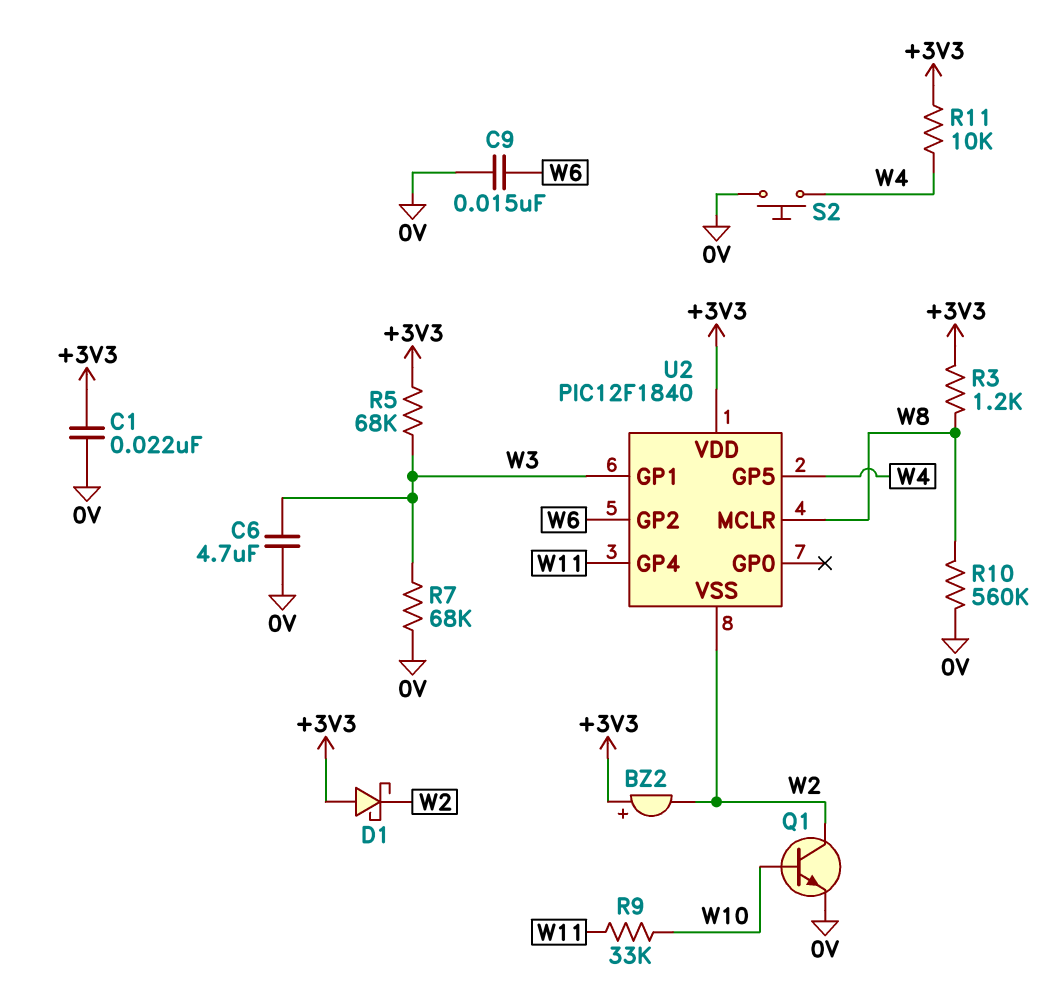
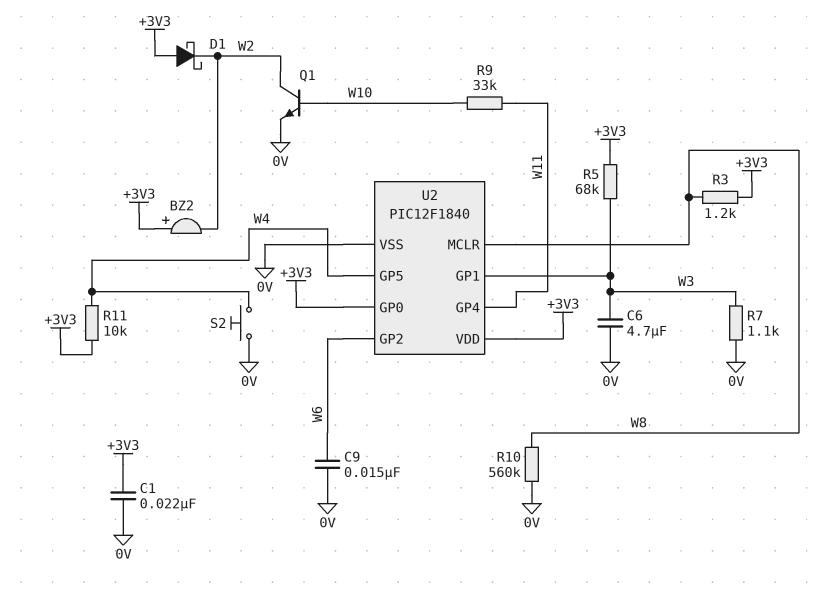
R7: 68k (0V, W3) -> 1.1k (0V, W3)
U2 pin GP0: none -> +3V3
U2 pin VSS: W2 -> 0V

